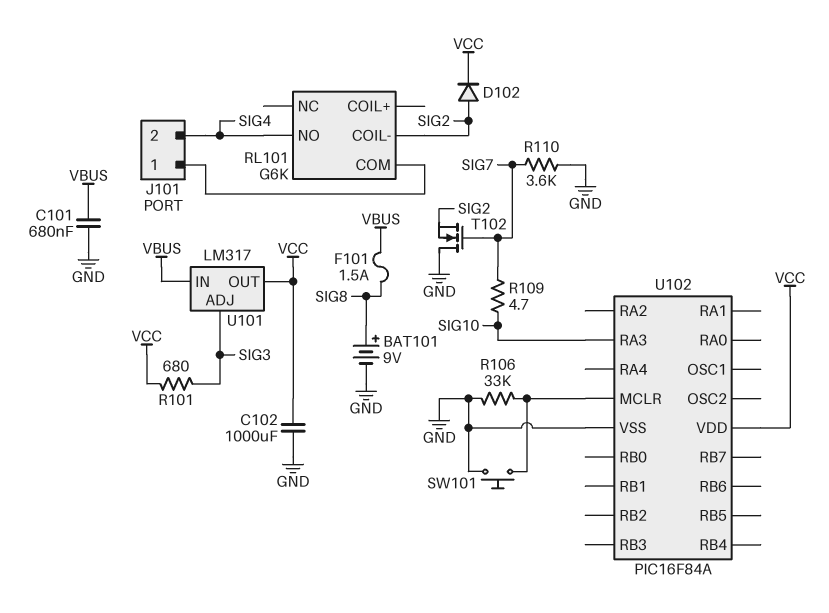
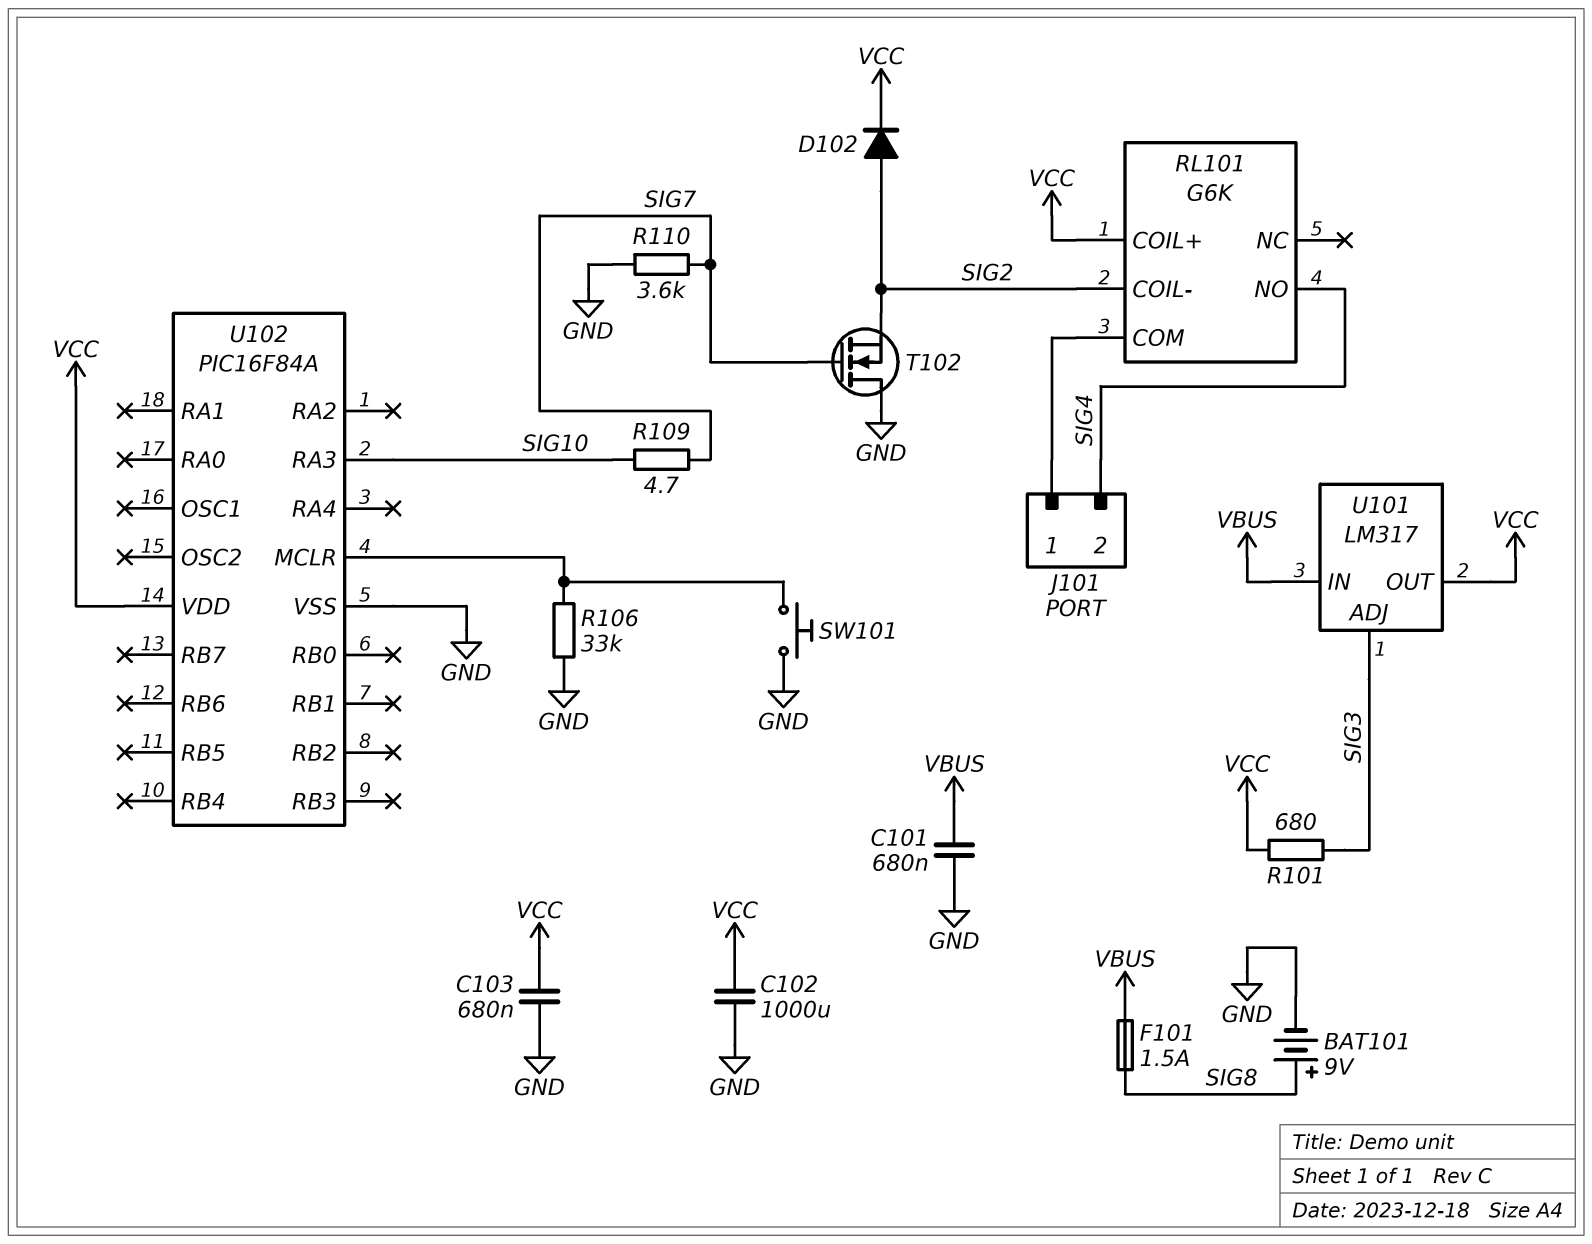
C103: none -> 680nF (GND, VCC)
RL101 pin COIL+: none -> VCC

